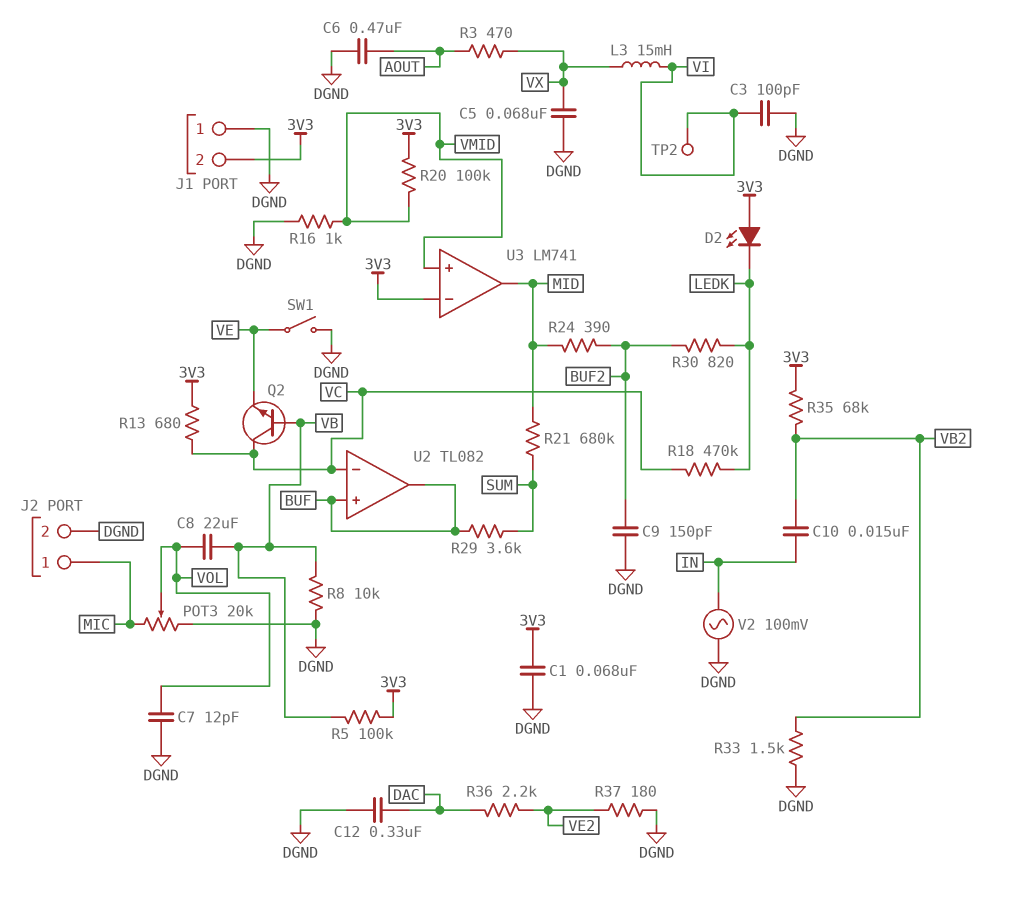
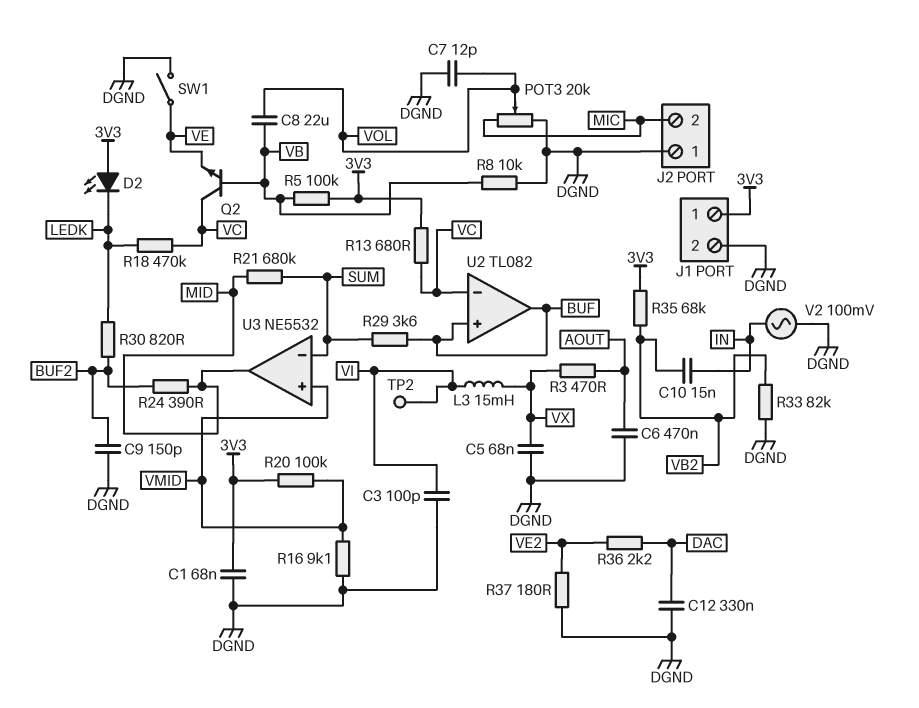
J1 pin 1: DGND -> 3V3
J1 pin 2: 3V3 -> DGND
J2 pin 1: MIC -> DGND
J2 pin 2: DGND -> MIC
R16: 1k (DGND, VMID) -> 9.1k (DGND, VMID)
R33: 1.5k (DGND, VB2) -> 82k (DGND, VB2)
U3: LM741 -> NE5532
U3 pin in-: 3V3 -> SUM

